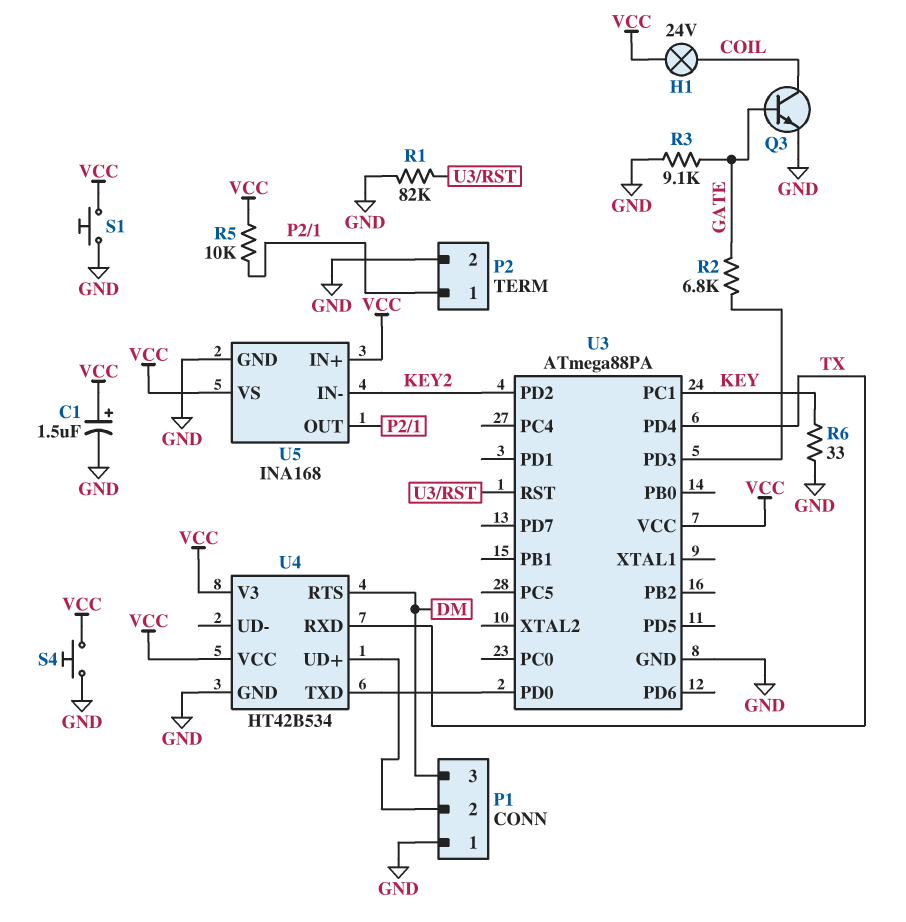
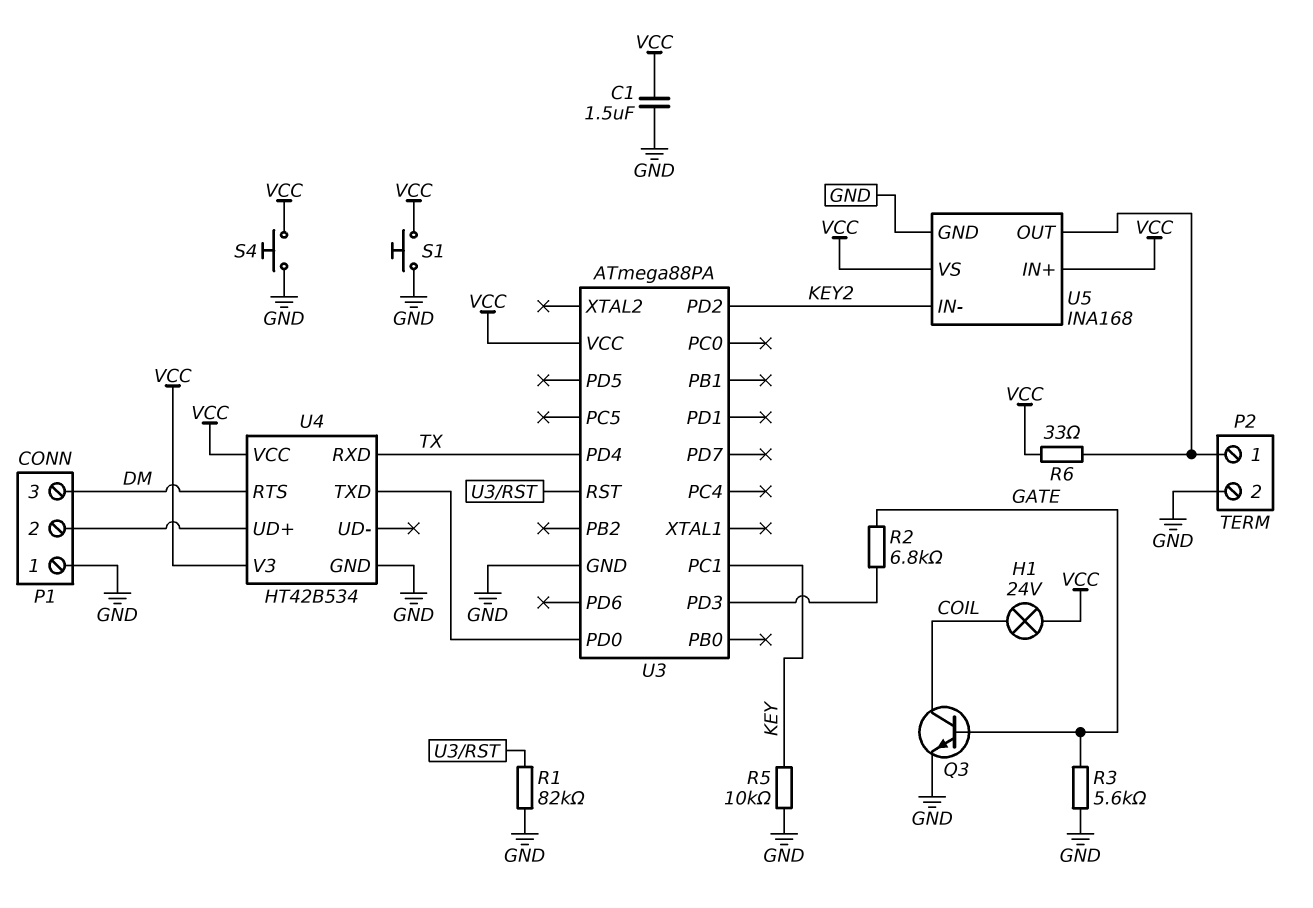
C1: 1.5uF (plus VCC, minus GND) -> 1.5uF (GND, VCC)
R3: 9.1k (GATE, GND) -> 5.6k (GATE, GND)
R5: 10k (P2/1, VCC) -> 10k (GND, KEY)
R6: 33 (GND, KEY) -> 33 (P2/1, VCC)

